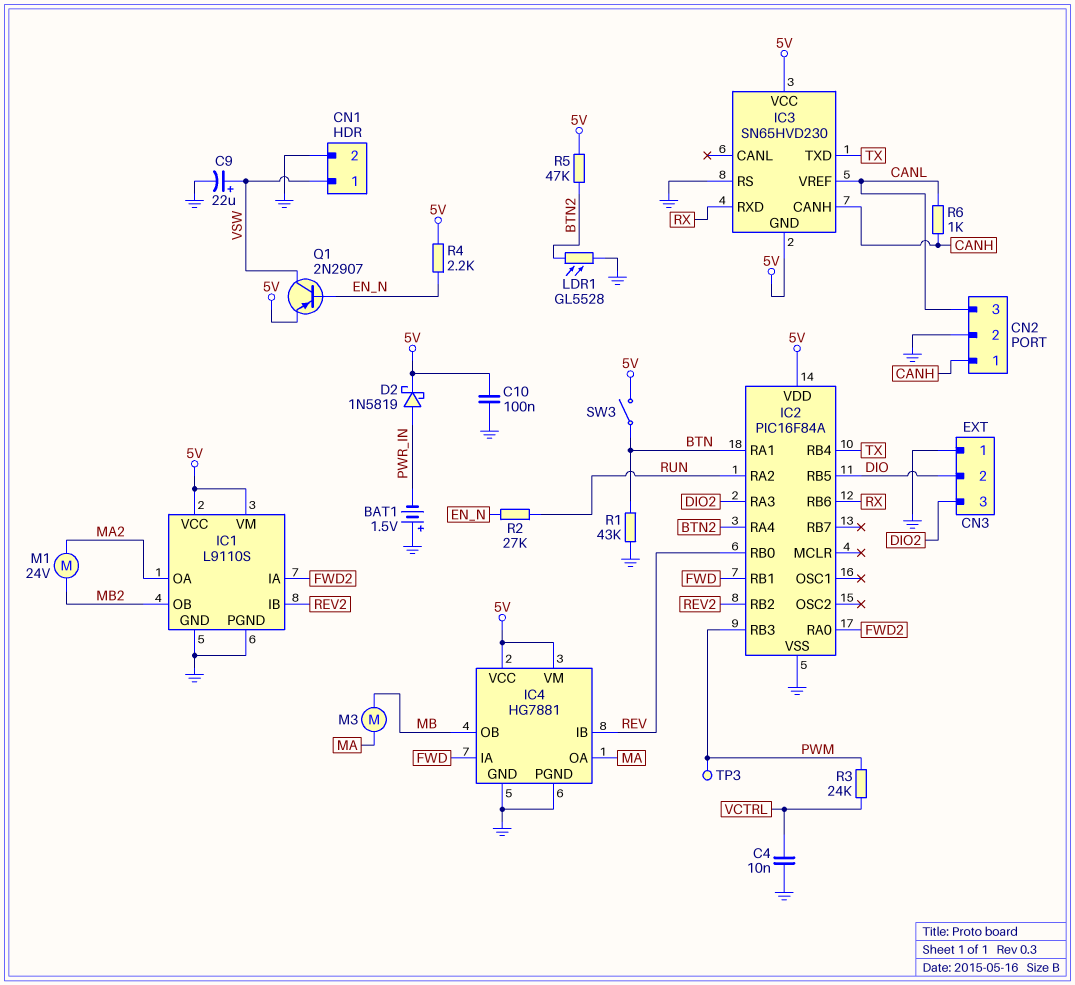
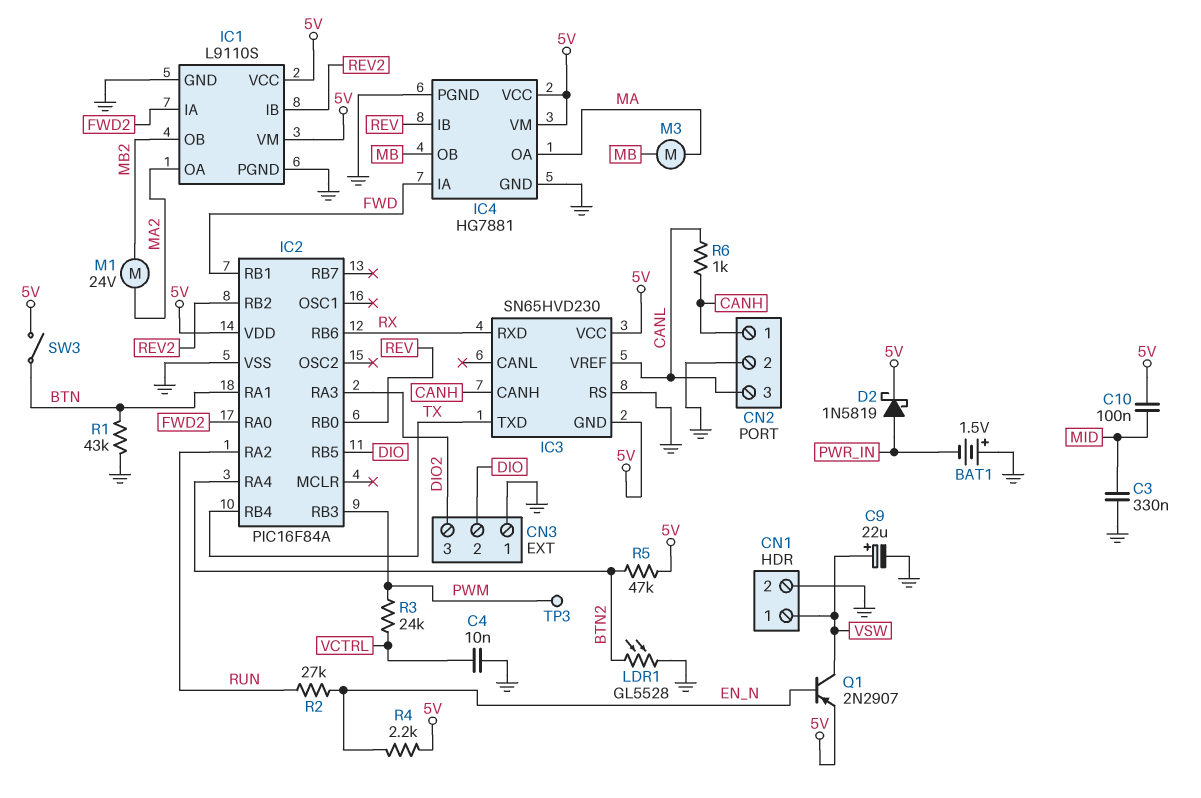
C3: none -> 330nF (GND, MID)
C10: 100nF (5V, GND) -> 100nF (5V, MID)

